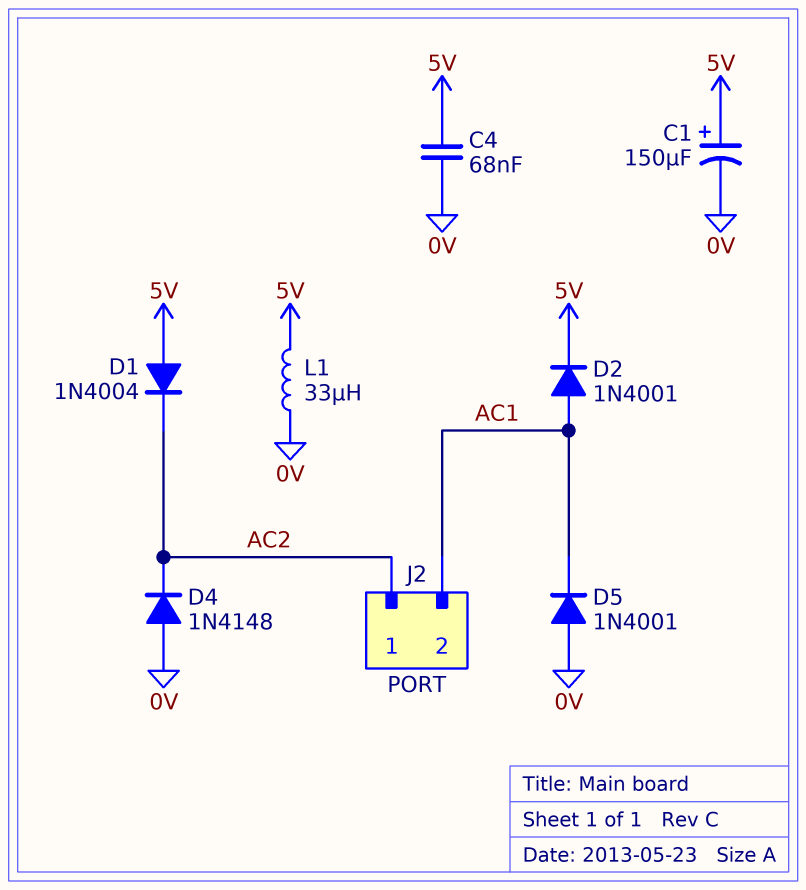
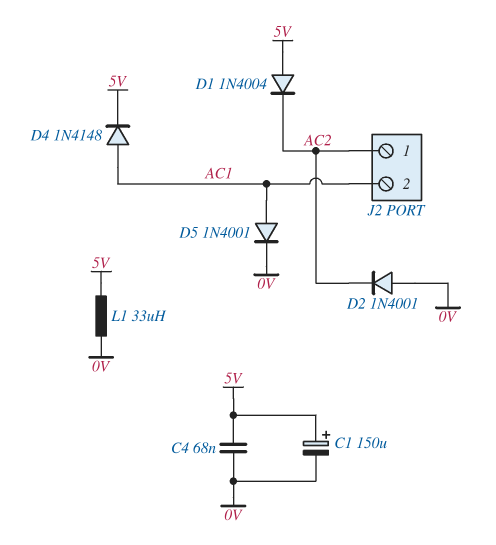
D2: diode 1N4001 (A AC1, K 5V) -> diode 1N4001 (A 0V, K AC2)
D4: diode 1N4148 (A 0V, K AC2) -> diode 1N4148 (A AC1, K 5V)
D5: diode 1N4001 (A 0V, K AC1) -> diode 1N4001 (A AC1, K 0V)

